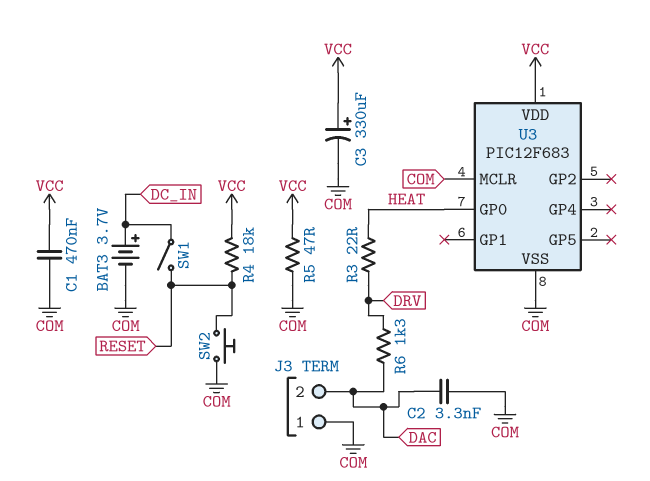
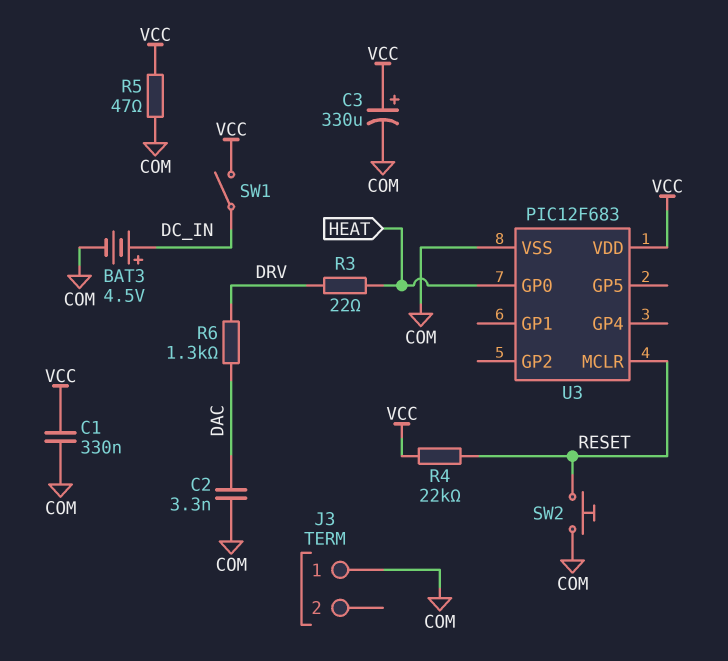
BAT3: 3.7V (plus DC_IN, minus COM) -> 4.5V (plus DC_IN, minus COM)
C1: 470nF (COM, VCC) -> 330nF (COM, VCC)
J3 pin 2: DAC -> none
R4: 18k (RESET, VCC) -> 22k (RESET, VCC)
SW1: switch (DC_IN, RESET) -> switch (DC_IN, VCC)
U3 pin MCLR: COM -> RESET

